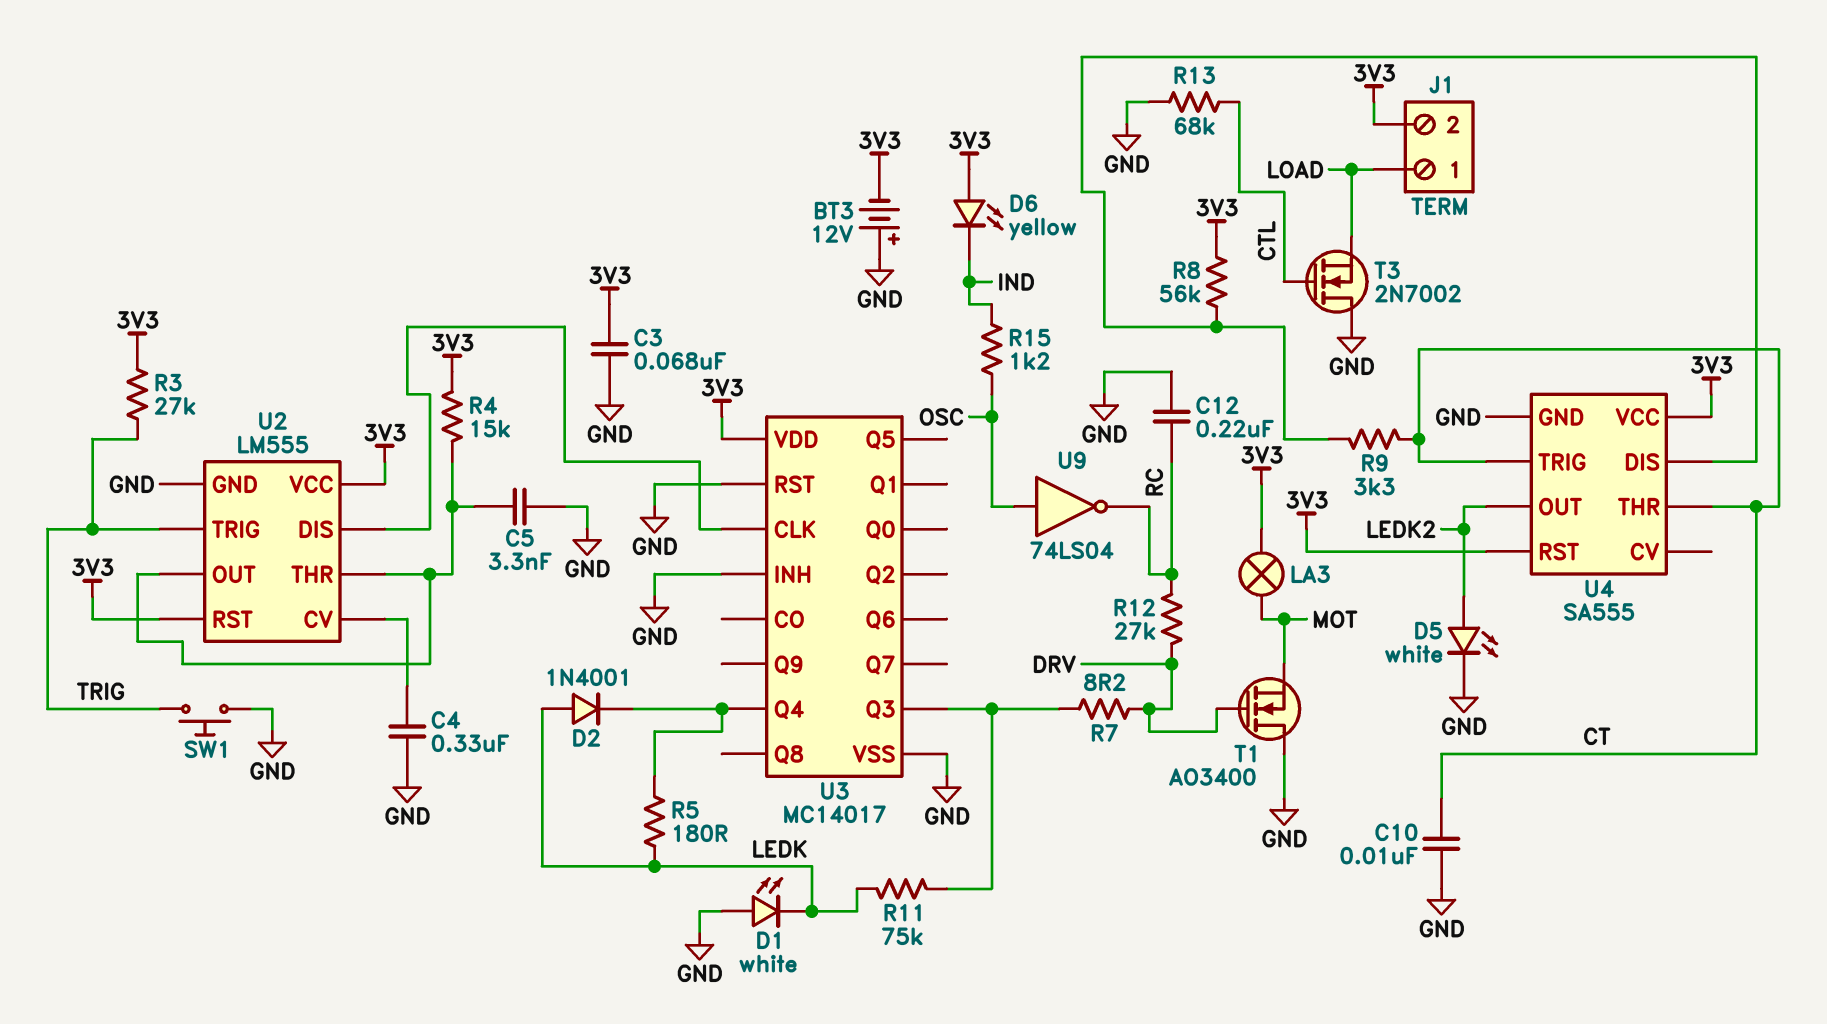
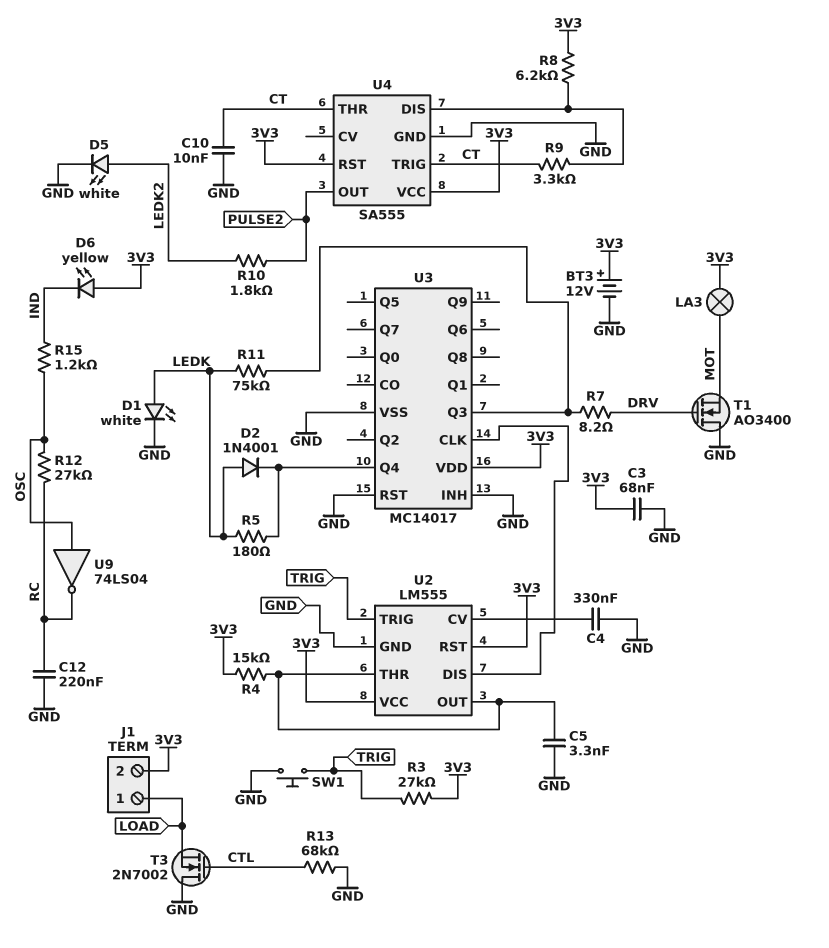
BT3: 12V (plus GND, minus 3V3) -> 12V (plus 3V3, minus GND)
D1: LED white (A GND, K LEDK) -> LED white (A LEDK, K GND)
R8: 56k (3V3, U4/DIS) -> 6.2k (3V3, U4/DIS)
R10: none -> 1.8k (LEDK2, PULSE2)
R12: 27k (DRV, RC) -> 27k (OSC, RC)
U4 pin OUT: LEDK2 -> PULSE2

